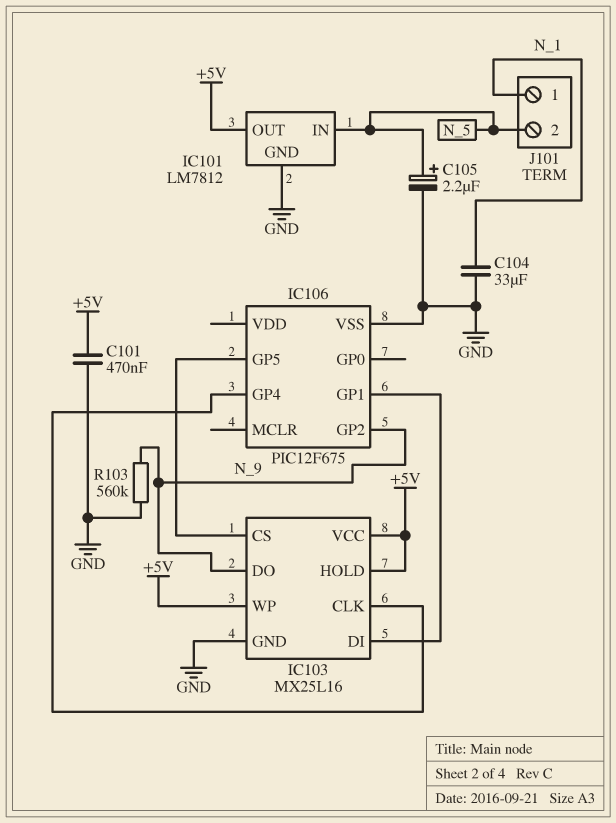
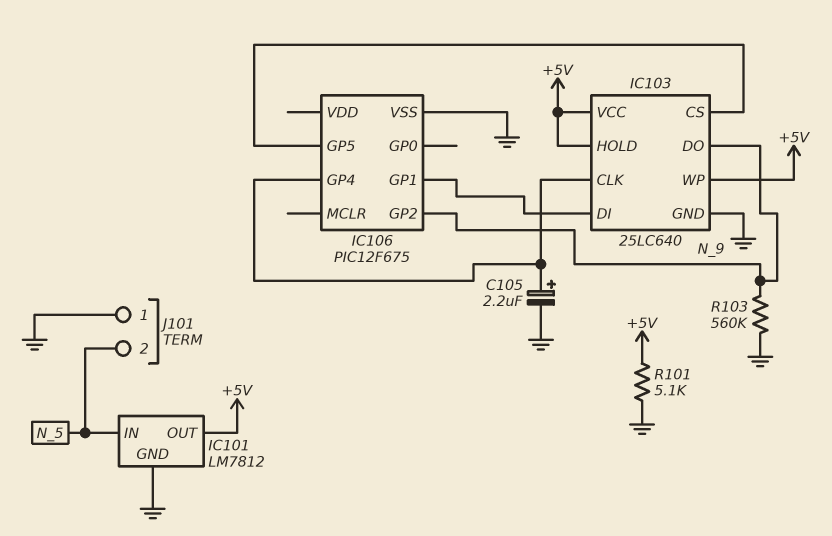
C101: 470nF (+5V, GND) -> none
C104: 33uF (GND, N_1) -> none
C105: 2.2uF (plus N_5, minus GND) -> 2.2uF (plus IC103/CLK, minus GND)
IC103: MX25L16 -> 25LC640
J101 pin 1: N_1 -> GND
R101: none -> 5.1k (+5V, GND)

